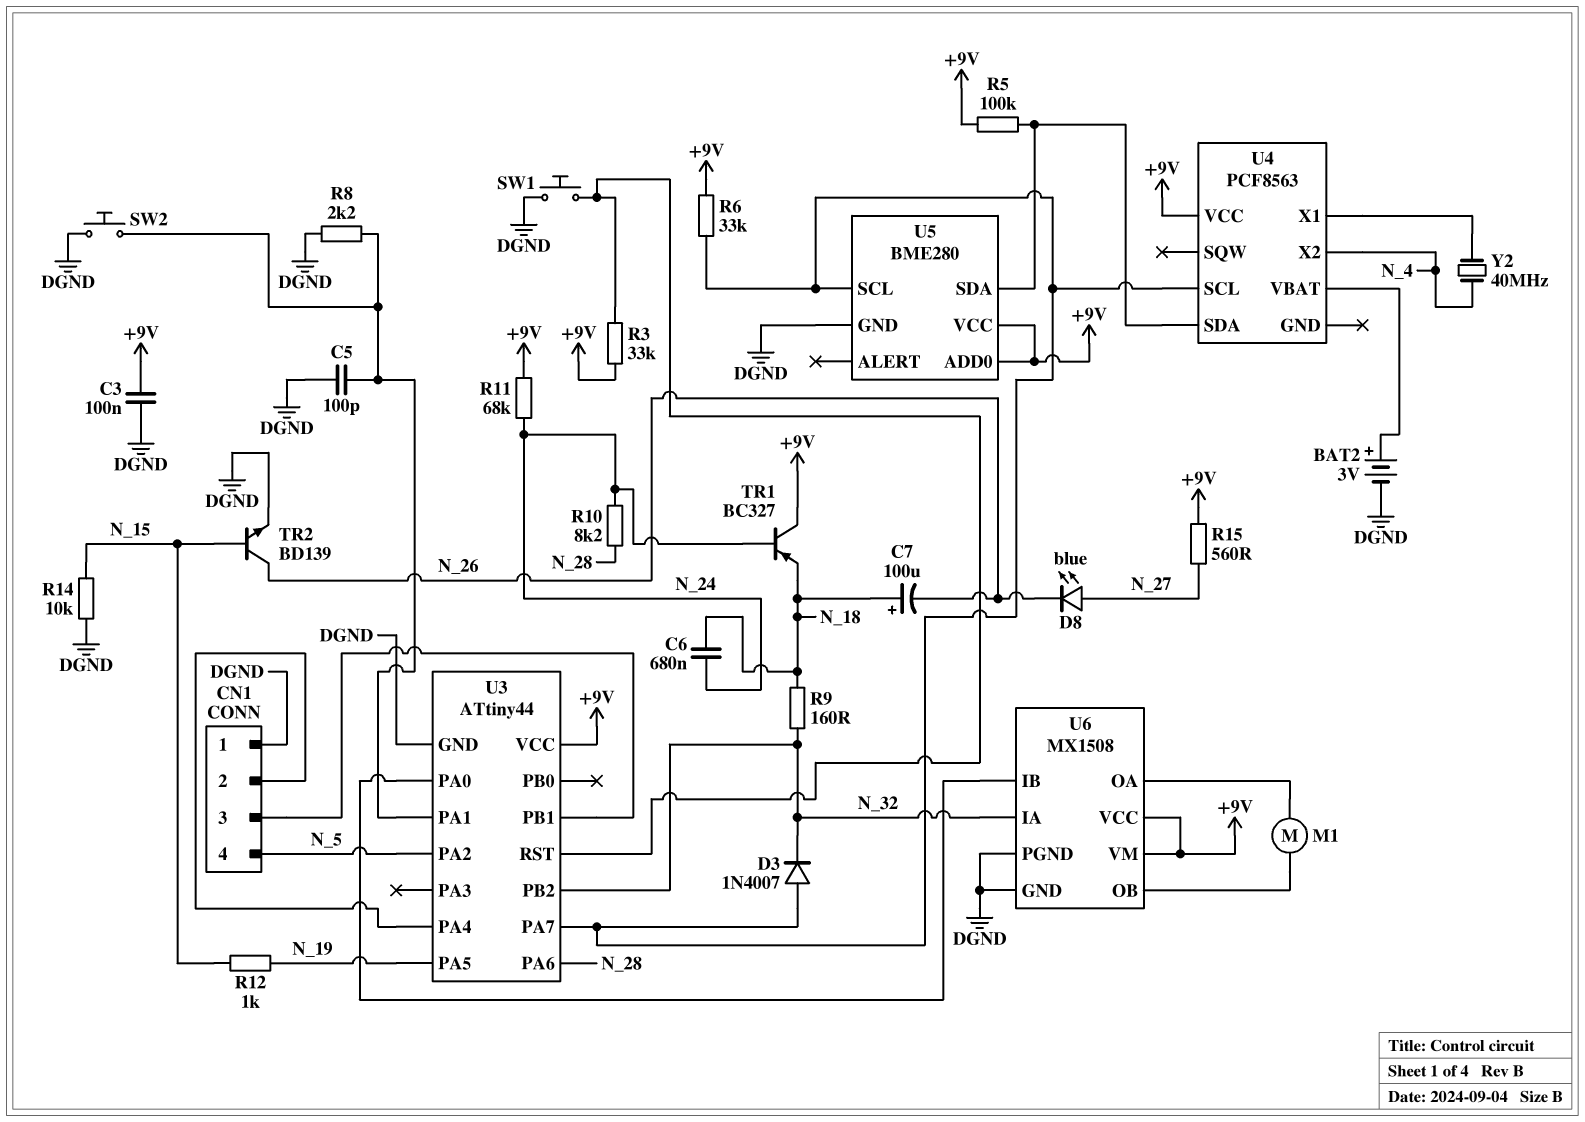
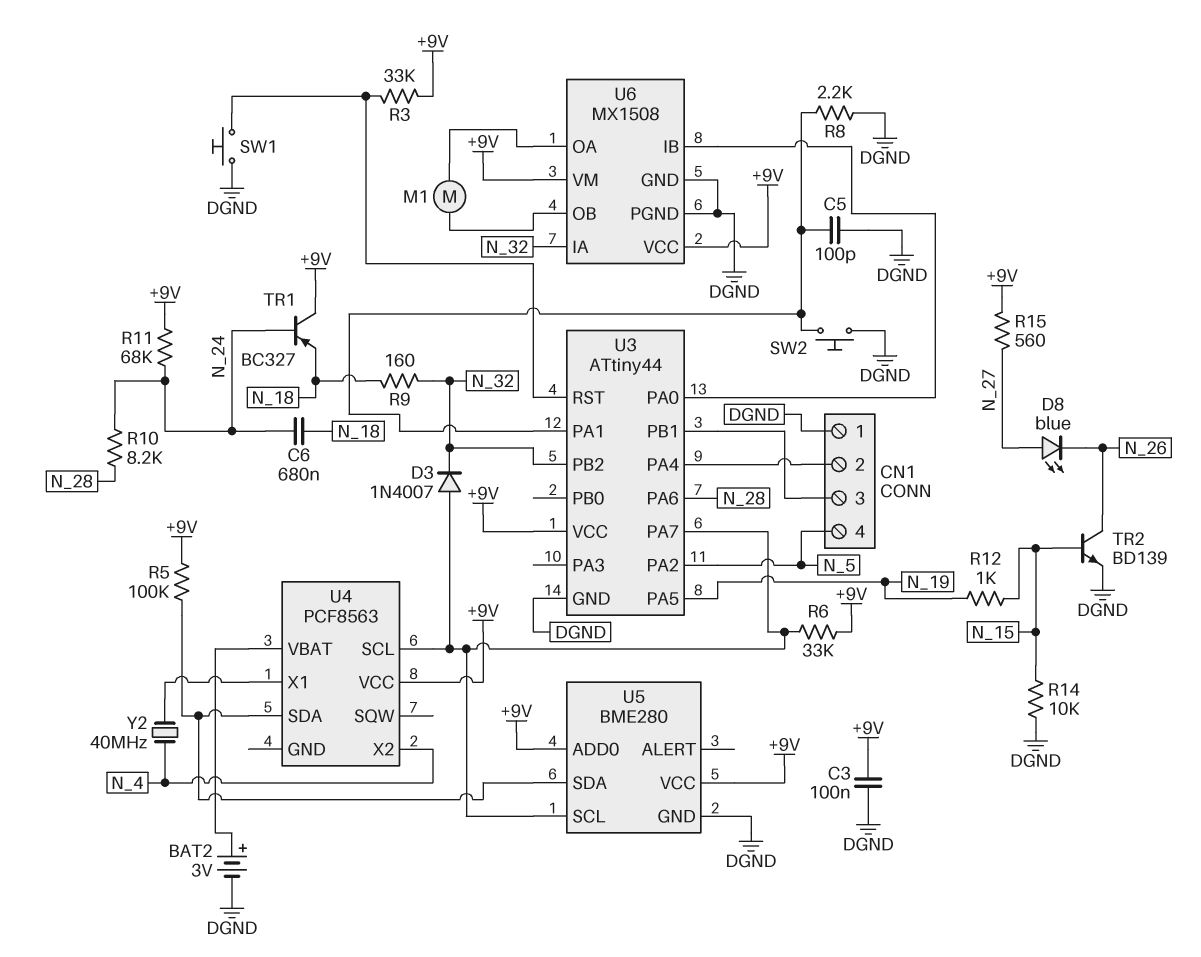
C7: 100uF (plus N_18, minus N_26) -> none

